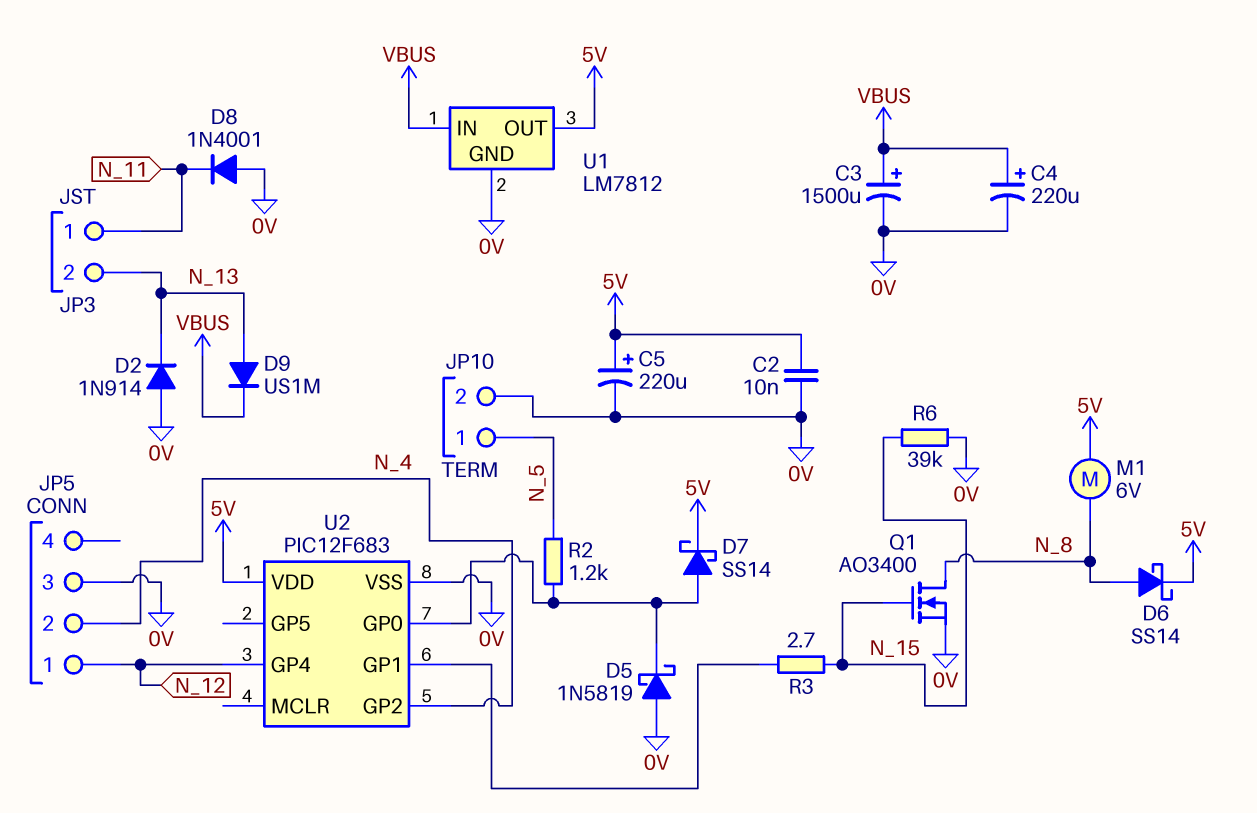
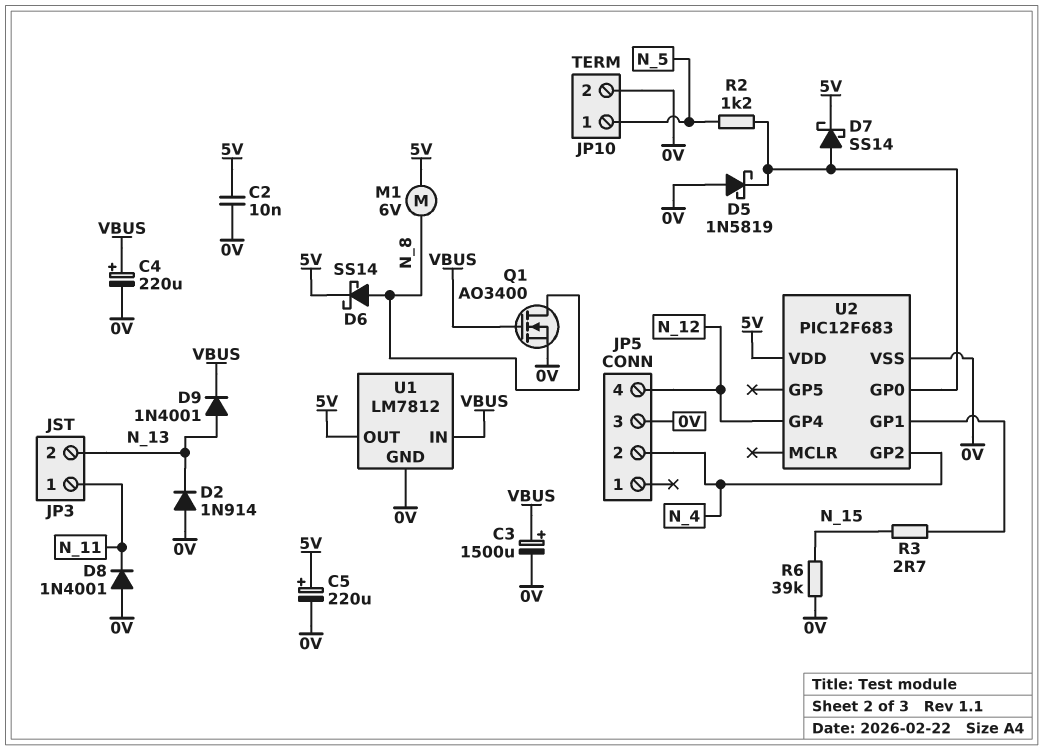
D9: diode US1M (A N_13, K VBUS) -> diode 1N4001 (A N_13, K VBUS)
JP5 pin 1: N_12 -> none
JP5 pin 4: none -> N_12
Q1: NMOS AO3400 (G N_15, D N_8, S 0V) -> NMOS AO3400 (G VBUS, D N_8, S 0V)

